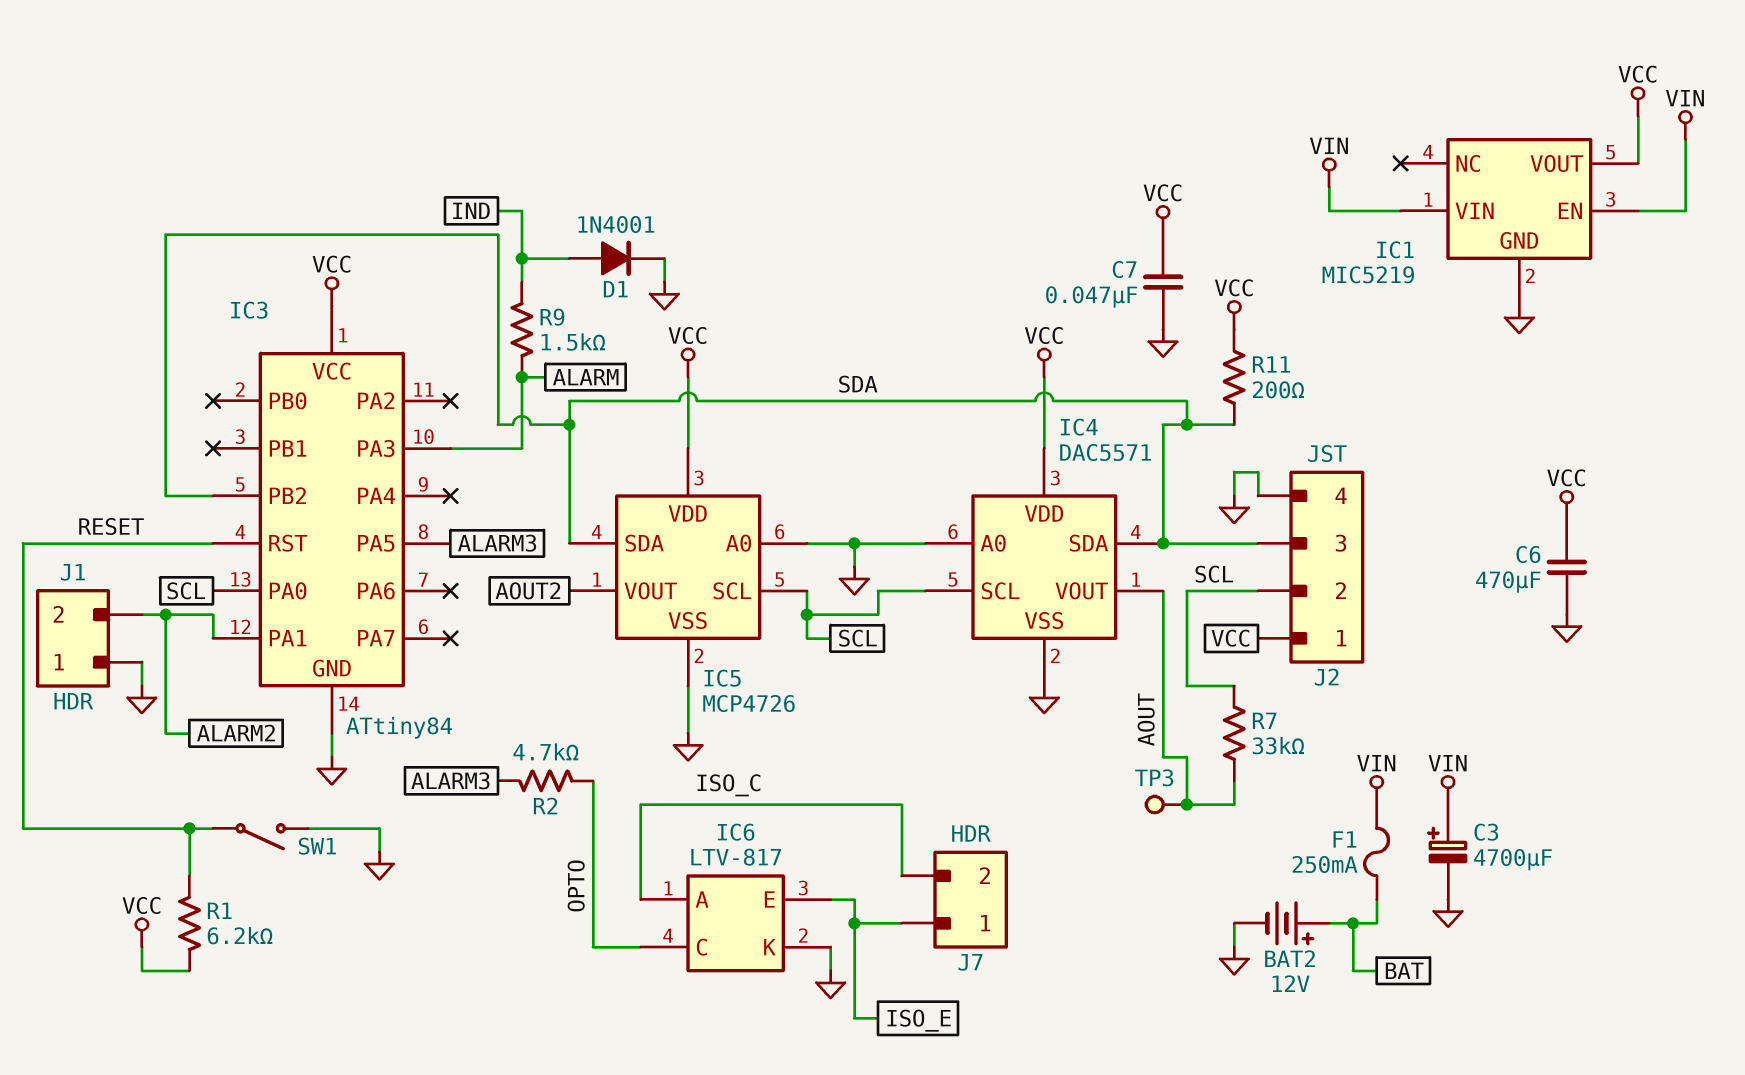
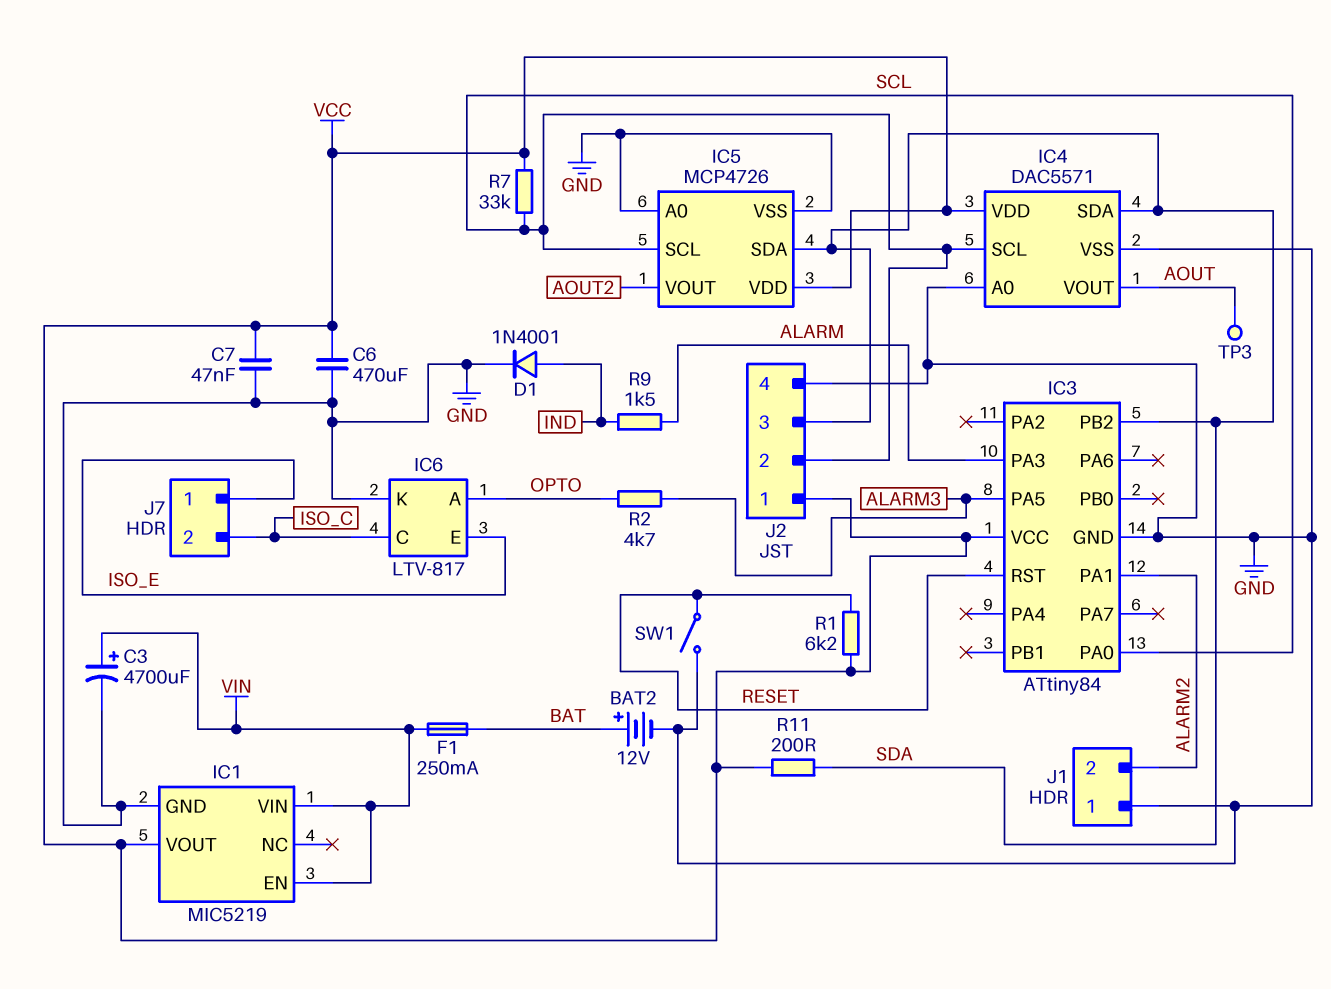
IC6 pin A: ISO_C -> OPTO
IC6 pin C: OPTO -> ISO_C
R7: 33k (AOUT, SCL) -> 33k (SCL, VCC)

